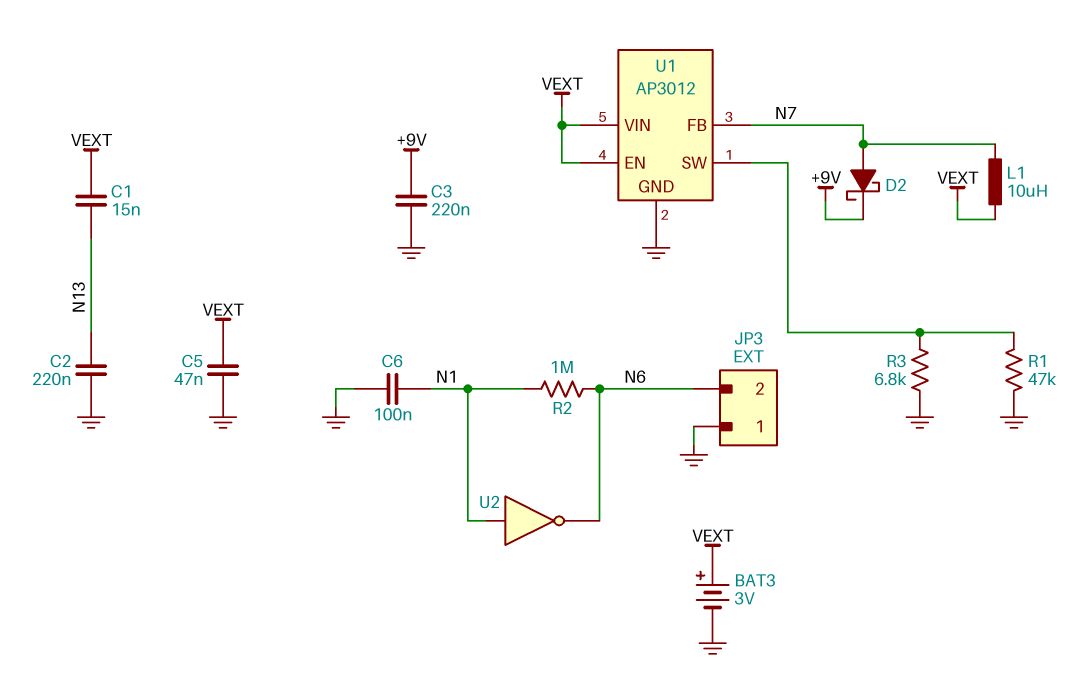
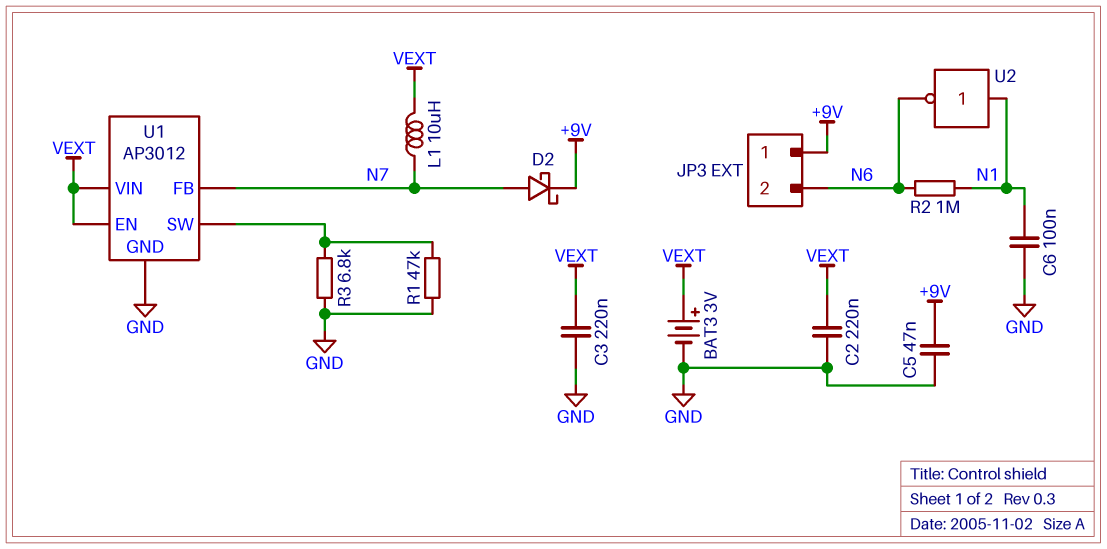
C1: 15nF (N13, VEXT) -> none
C2: 220nF (GND, N13) -> 220nF (GND, VEXT)
C3: 220nF (+9V, GND) -> 220nF (GND, VEXT)
C5: 47nF (GND, VEXT) -> 47nF (+9V, GND)
JP3 pin 1: GND -> +9V

